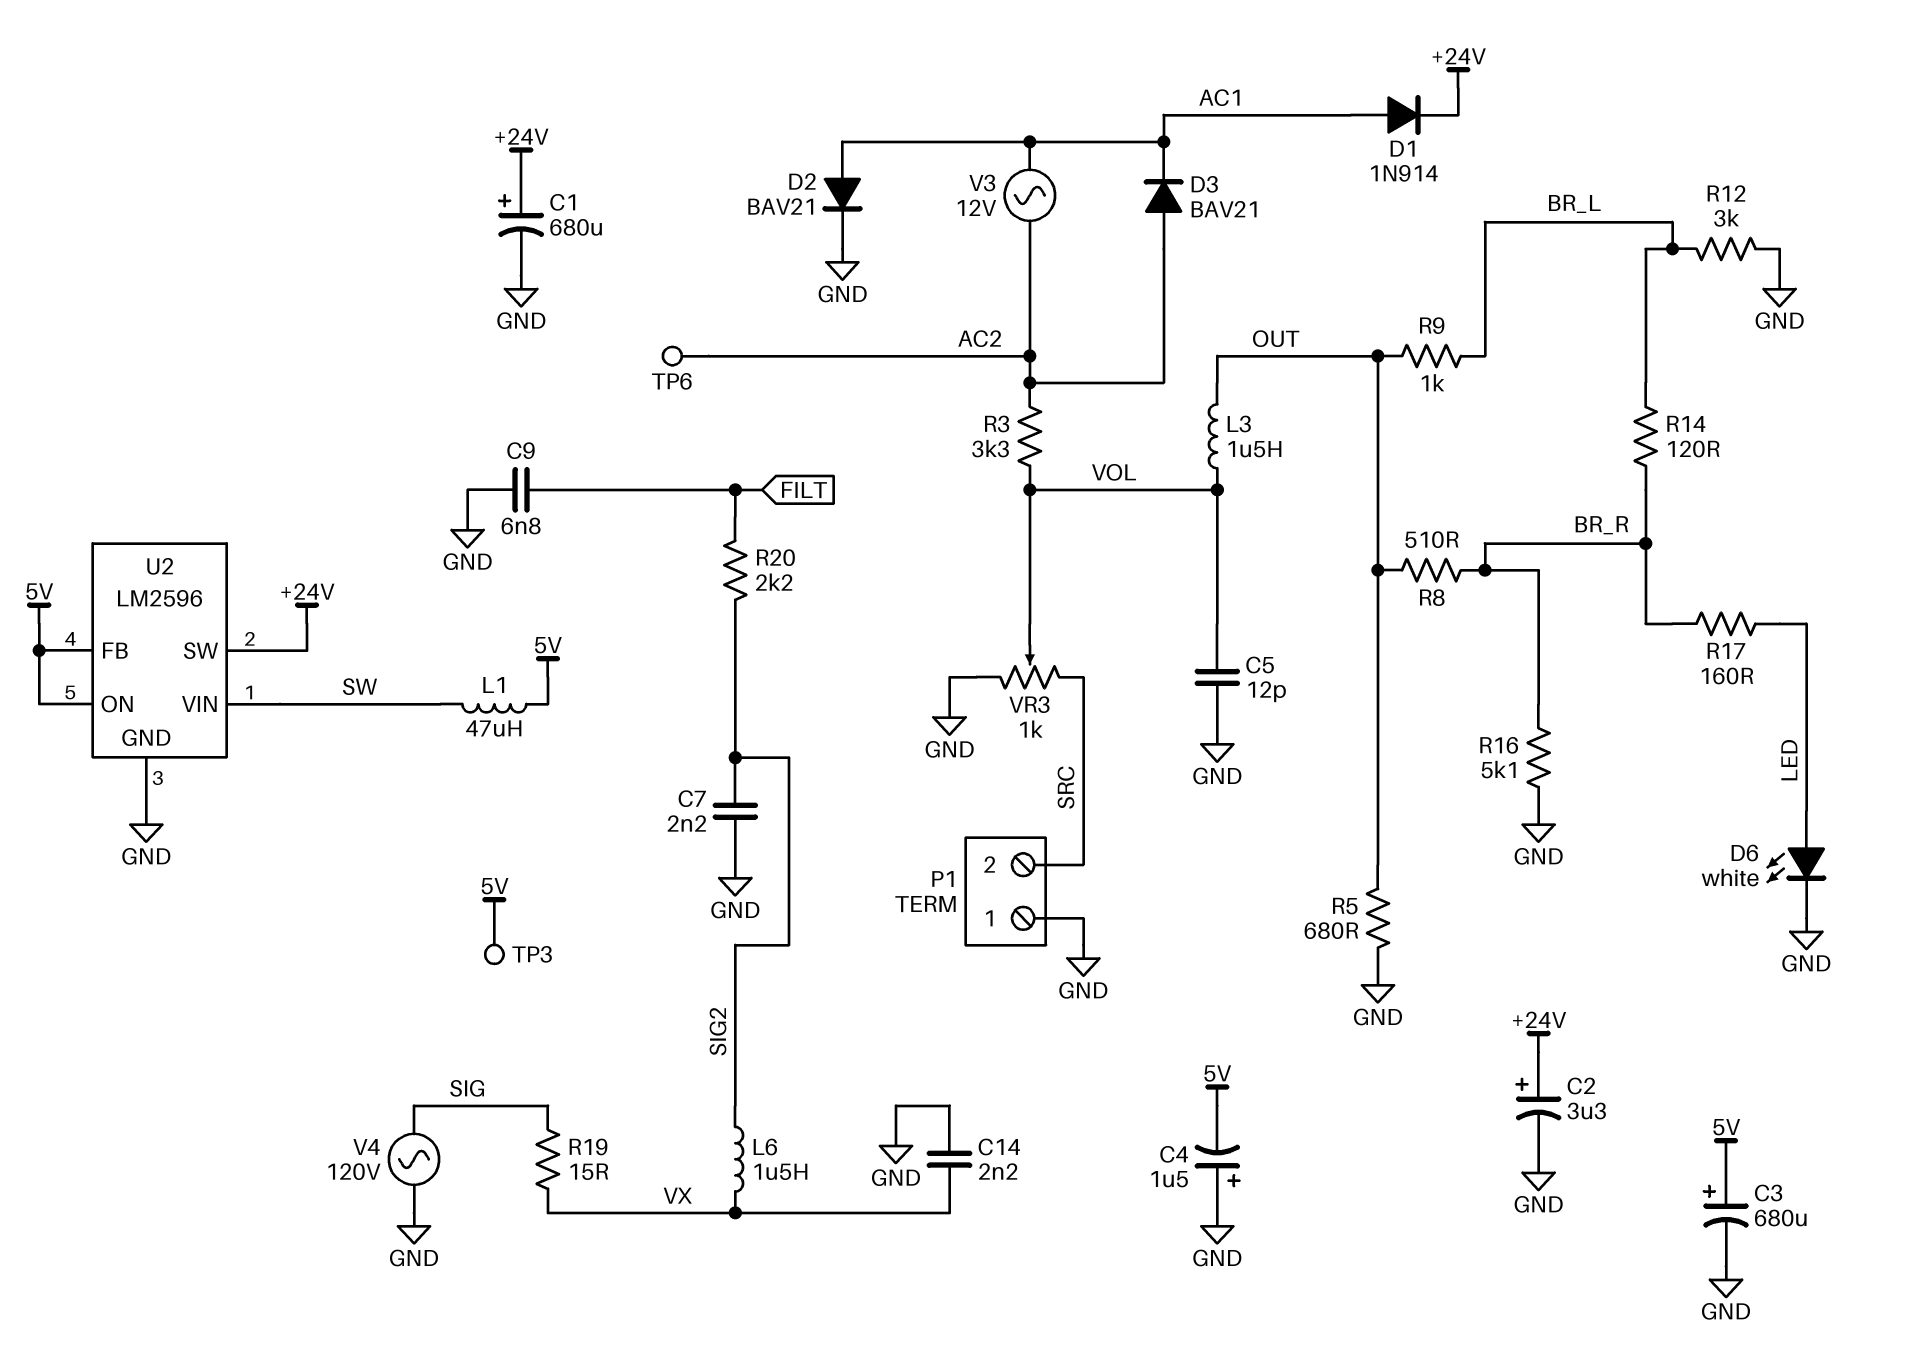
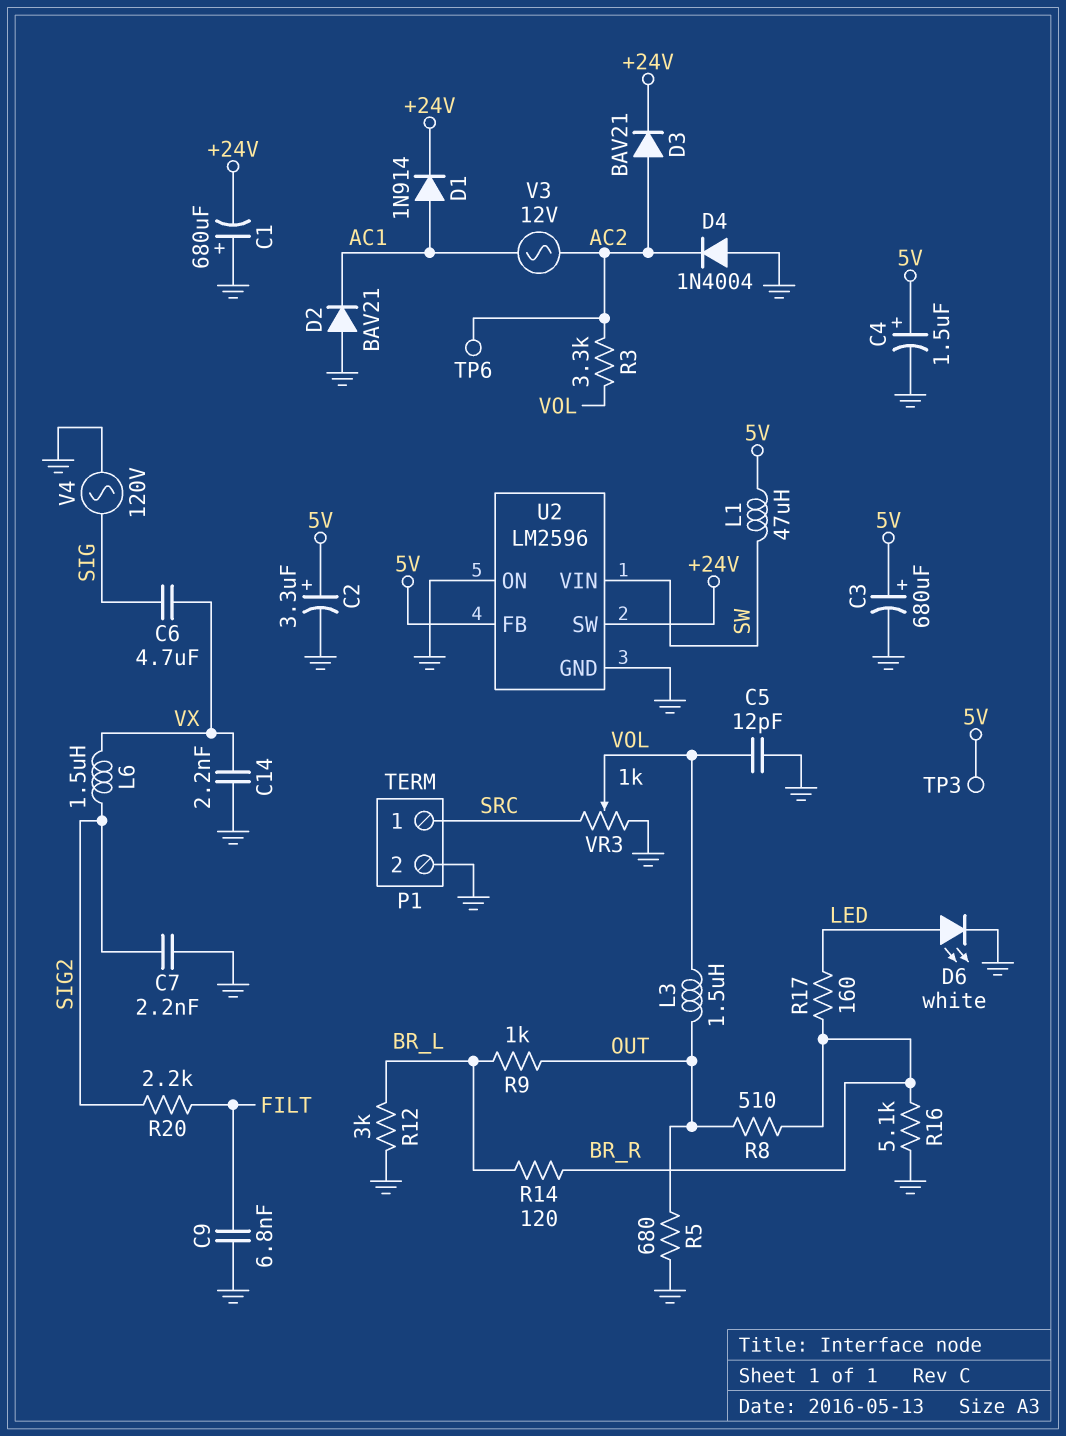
C1: 680uF (plus +24V, minus GND) -> 680uF (plus GND, minus +24V)
C2: 3.3uF (plus +24V, minus GND) -> 3.3uF (plus 5V, minus GND)
C4: 1.5uF (plus GND, minus 5V) -> 1.5uF (plus 5V, minus GND)
C6: none -> 4.7uF (SIG, VX)
D2: diode BAV21 (A AC1, K GND) -> diode BAV21 (A GND, K AC1)
D3: diode BAV21 (A AC2, K AC1) -> diode BAV21 (A AC2, K +24V)
D4: none -> diode 1N4004 (A GND, K AC2)
P1 pin 1: GND -> SRC
P1 pin 2: SRC -> GND
R19: 15 (SIG, VX) -> none
U2 pin ON: 5V -> GND

